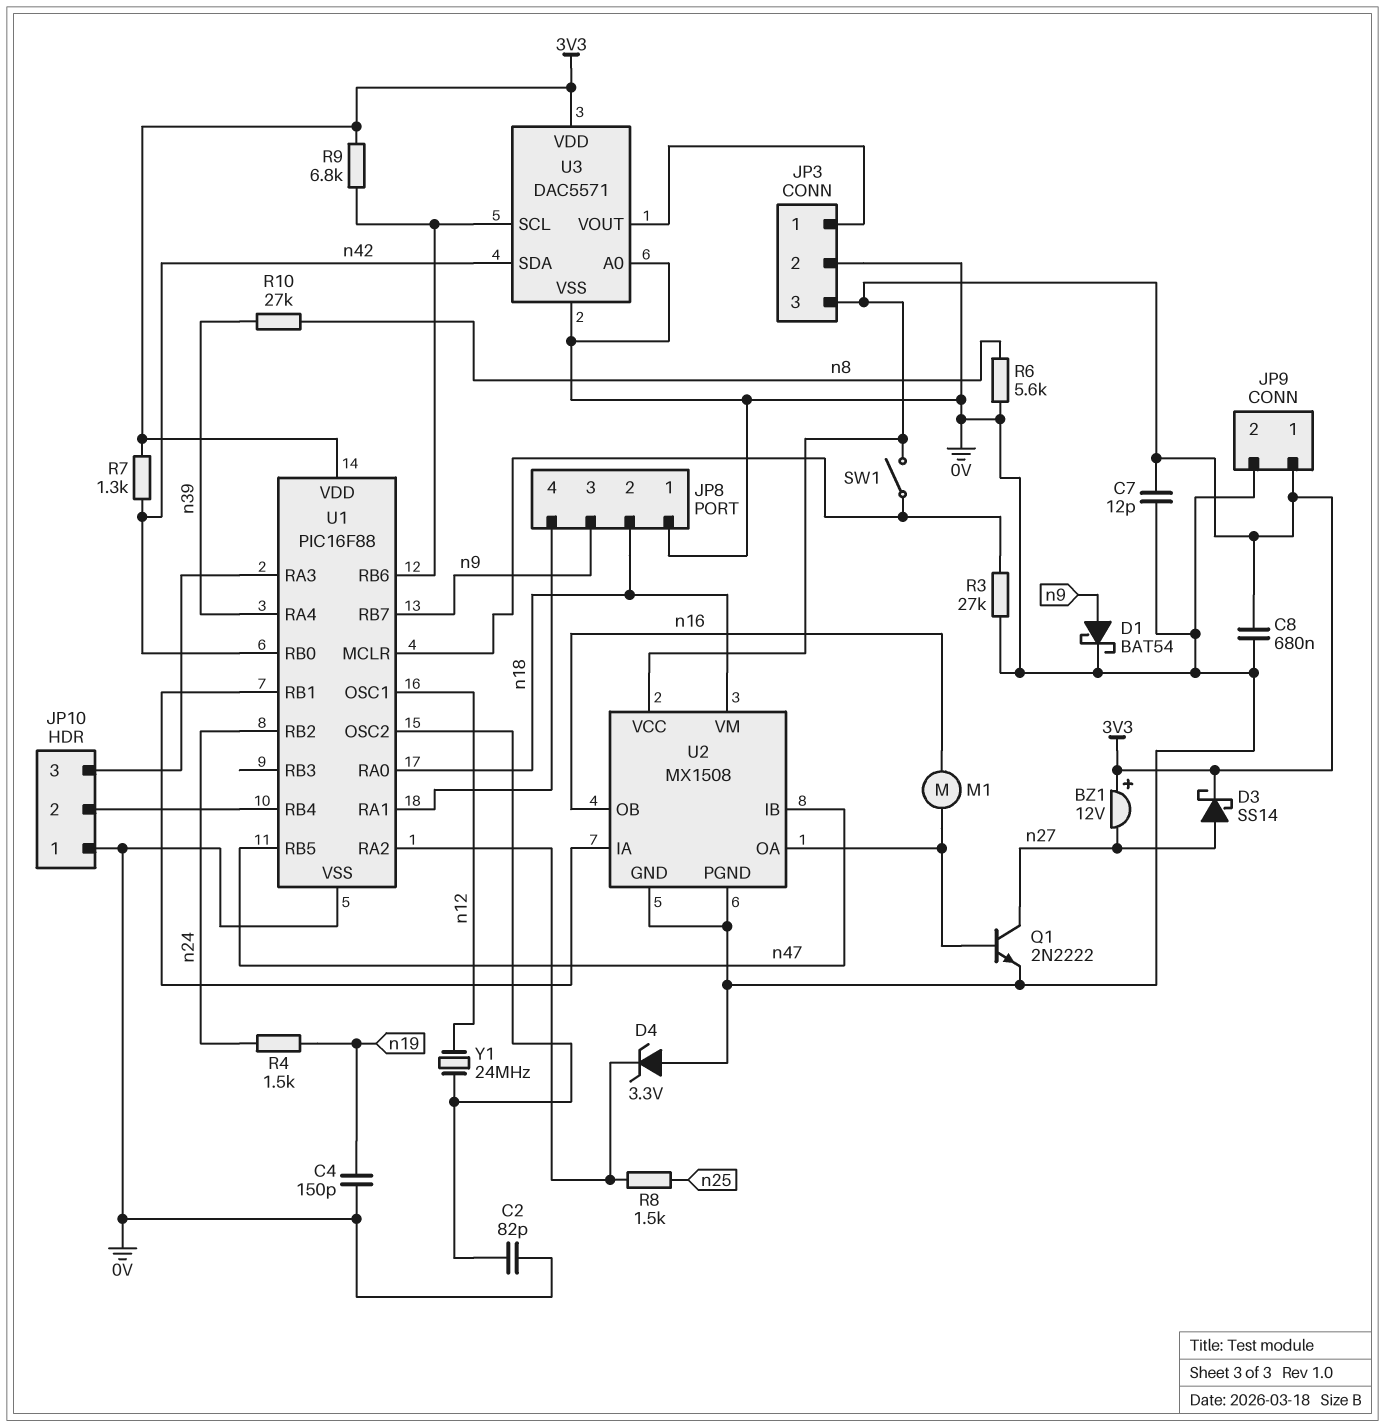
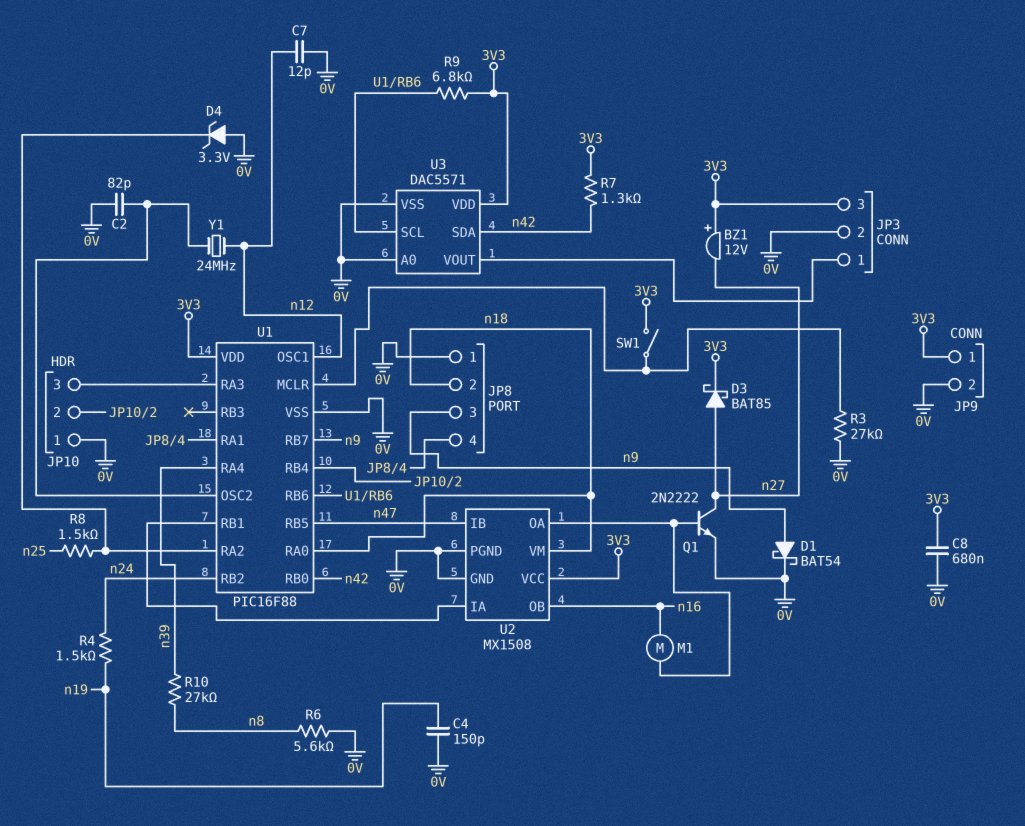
C7: 12pF (0V, 3V3) -> 12pF (0V, n12)
D3: schottky SS14 (A n27, K 3V3) -> schottky BAT85 (A n27, K 3V3)

